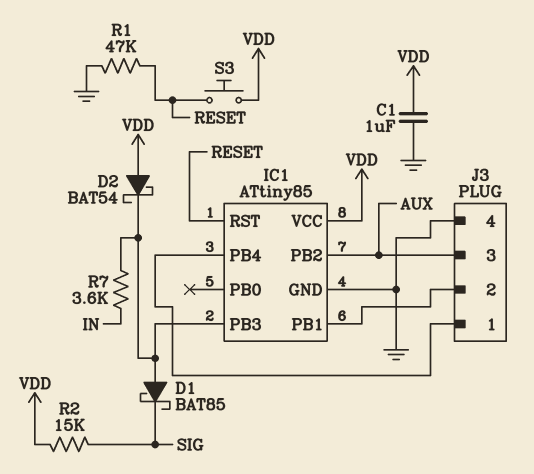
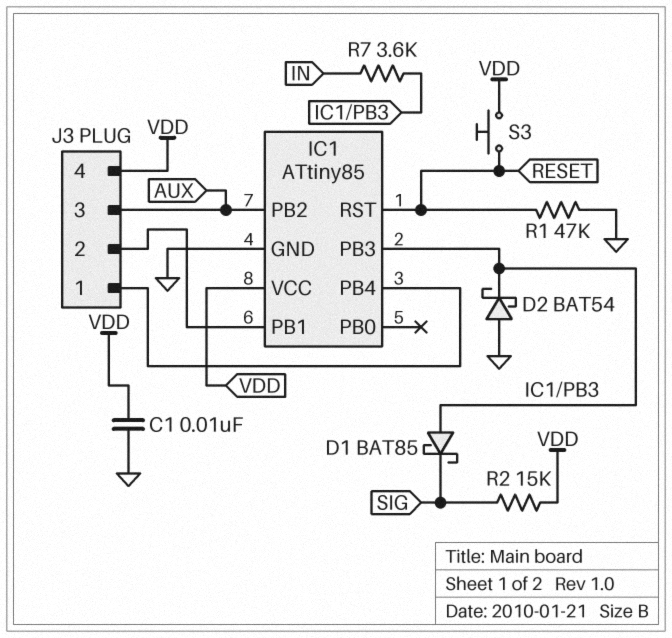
C1: 1uF (GND, VDD) -> 10nF (GND, VDD)
D2: schottky BAT54 (A VDD, K IC1/PB3) -> schottky BAT54 (A GND, K IC1/PB3)
J3 pin 4: GND -> VDD

